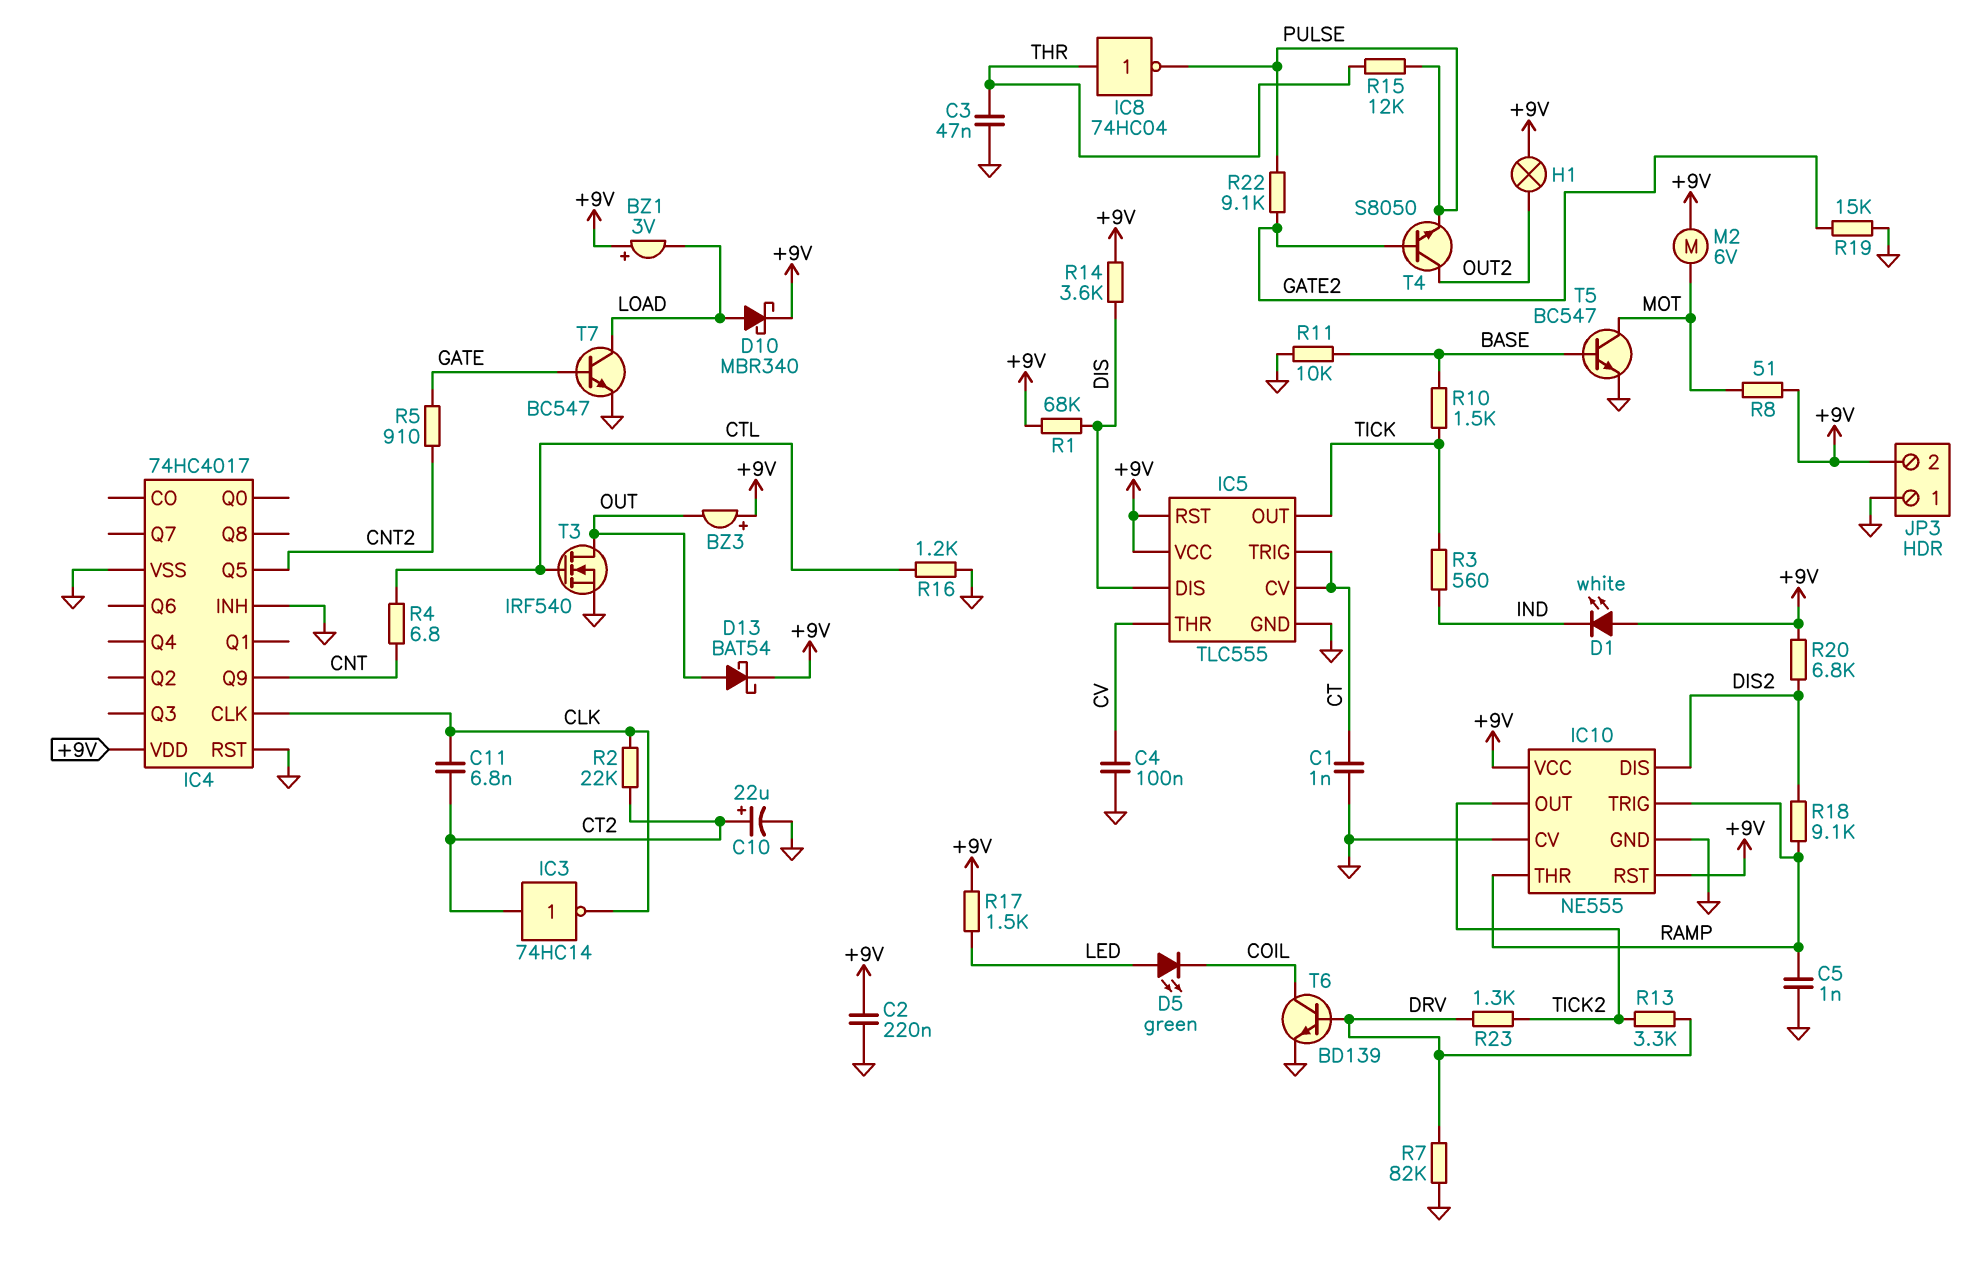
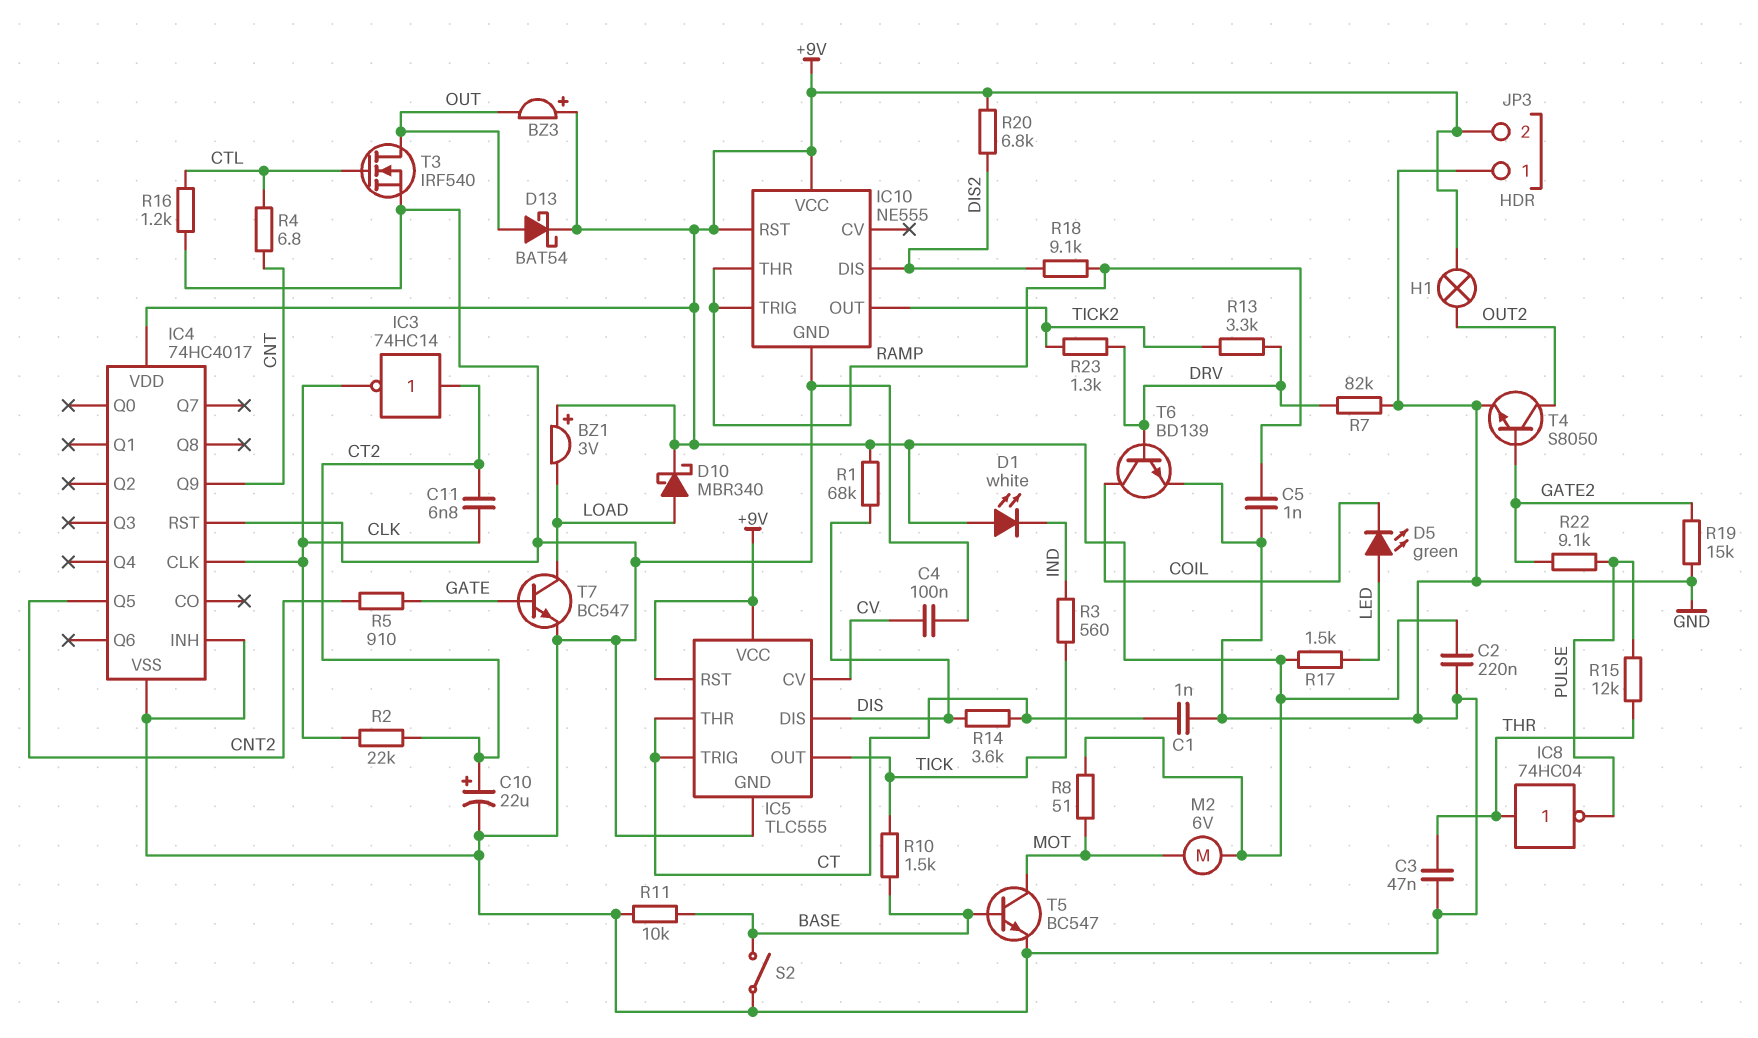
IC5 pin CV: CT -> CV
IC5 pin THR: CV -> CT
IC10 pin CV: GND -> none
R14: 3.6k (+9V, DIS) -> 3.6k (CT, DIS)
S2: none -> switch (BASE, GND)
T4: NPN S8050 (B GATE2, C OUT2, E PULSE) -> NPN S8050 (B GATE2, C OUT2, E GND)

